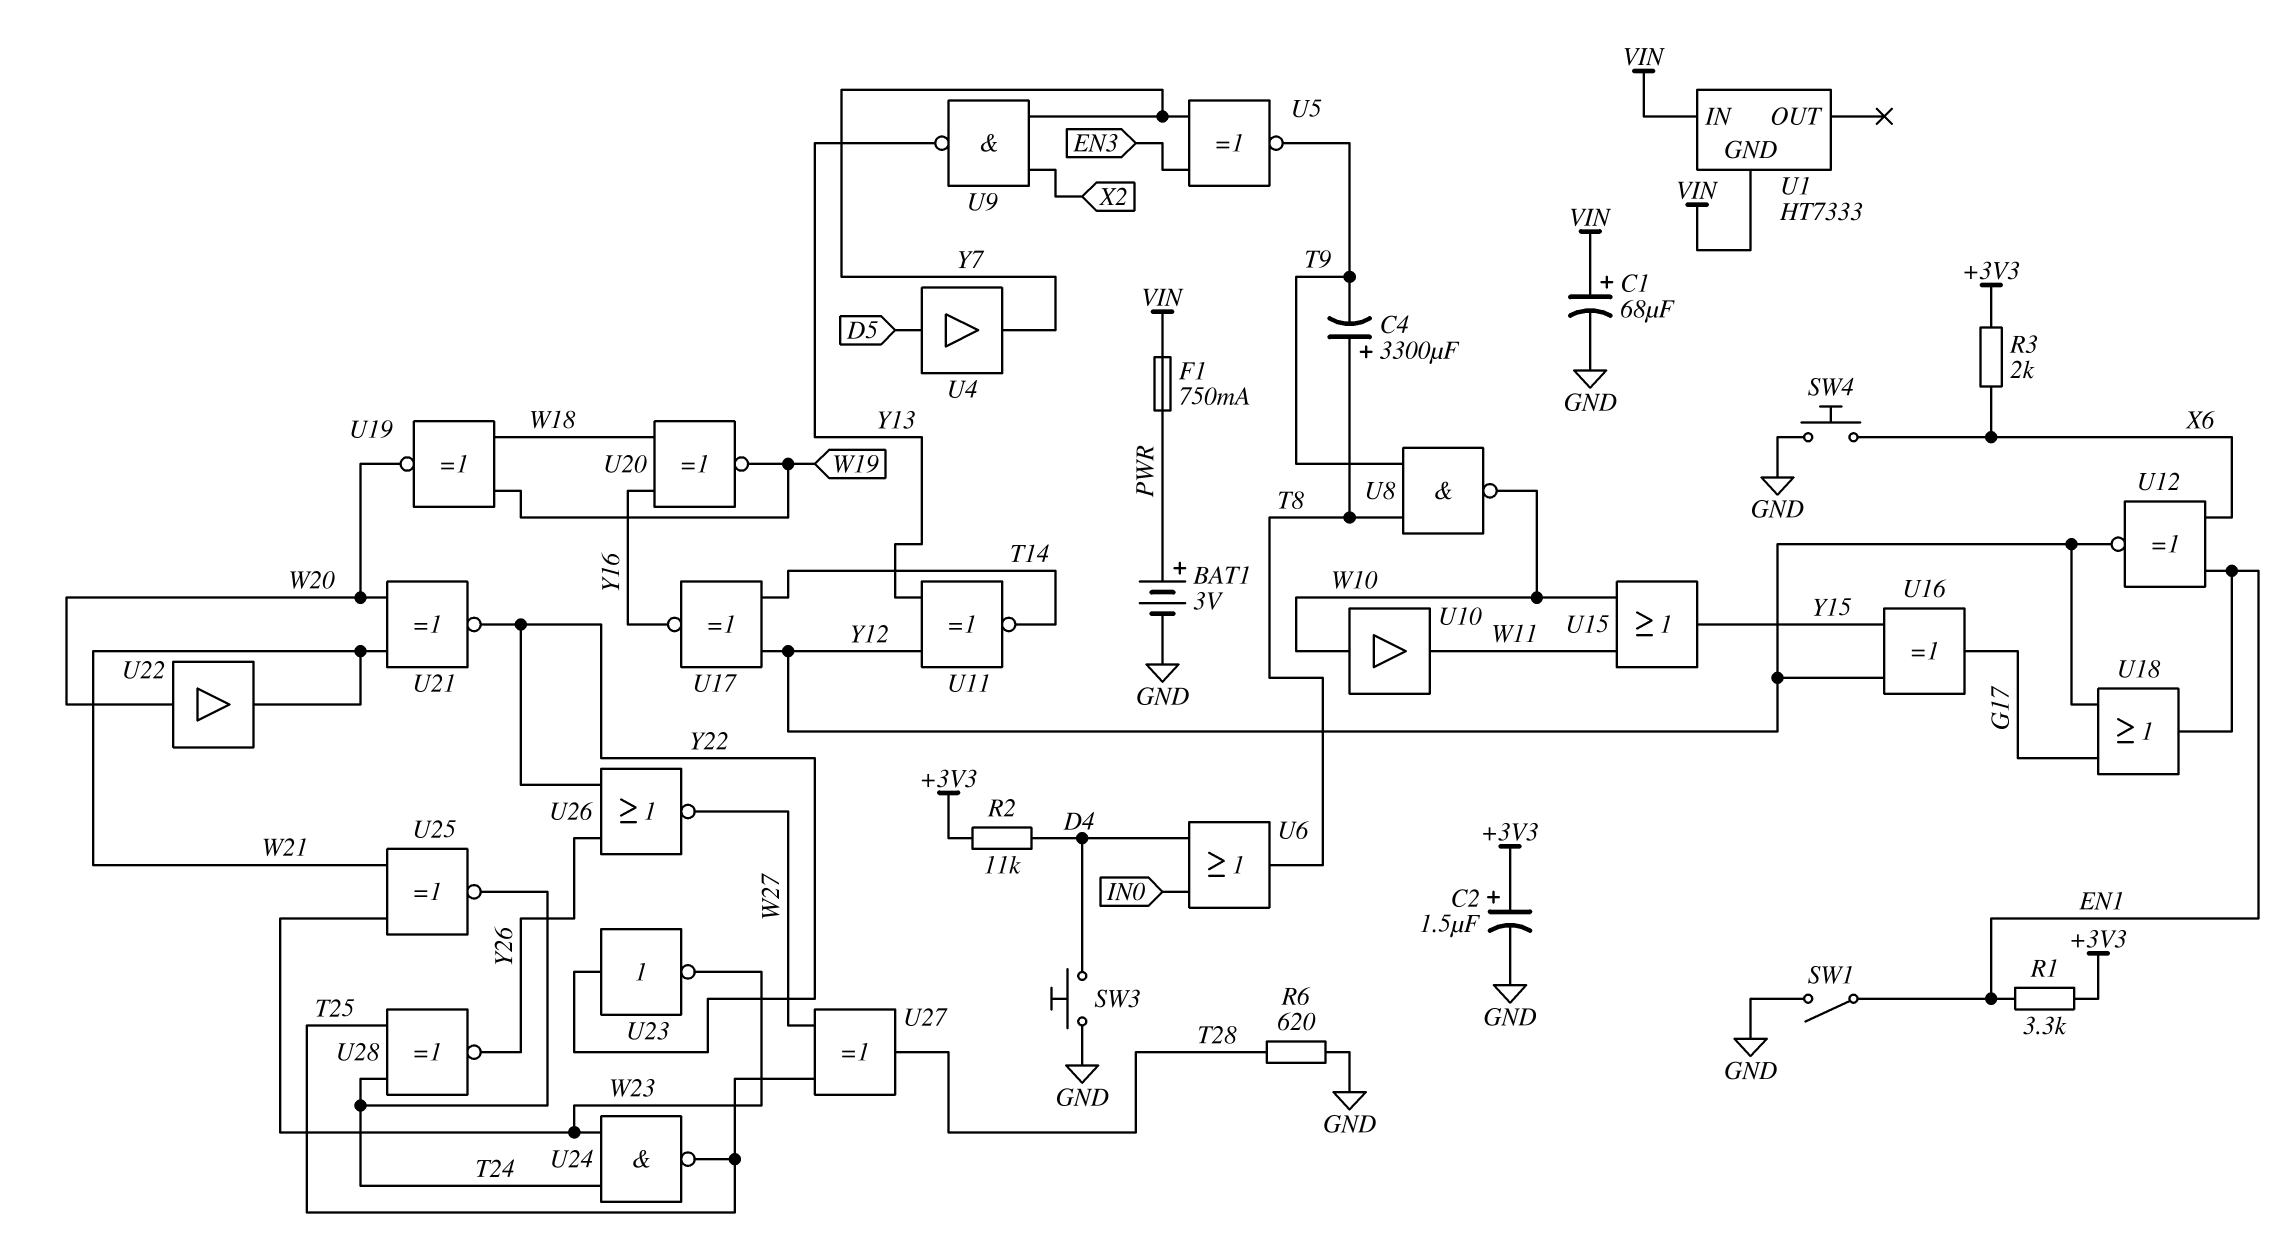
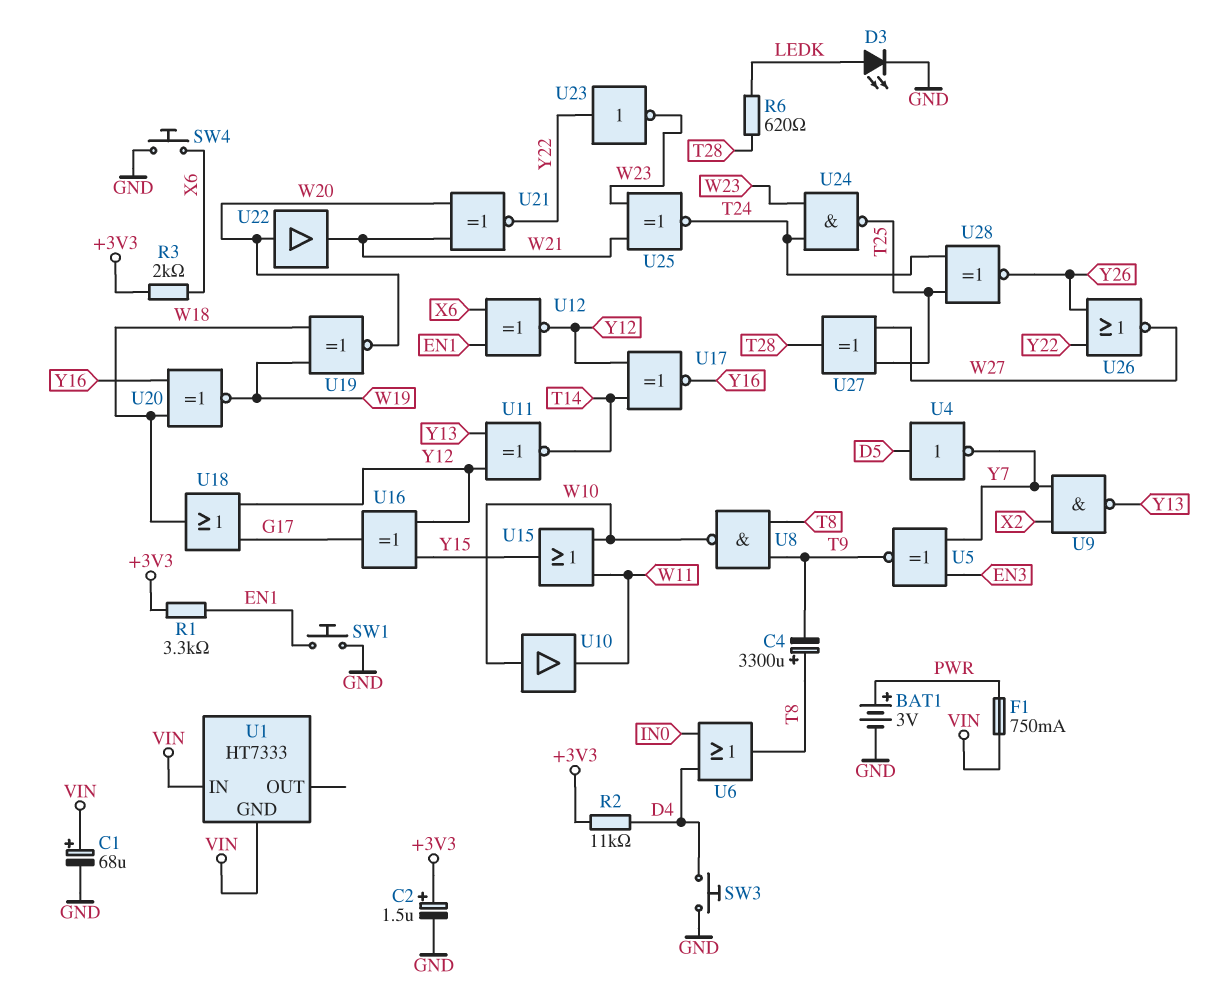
D3: none -> LED (A LEDK, K GND)
R6: 620 (GND, T28) -> 620 (LEDK, T28)
SW1: switch (EN1, GND) -> button (EN1, GND)
U4: buffer (in D5, out Y7) -> NOT (in D5, out Y7)
U18: OR (in G17, in Y12, out EN1) -> OR (in G17, in Y12, out W18)

